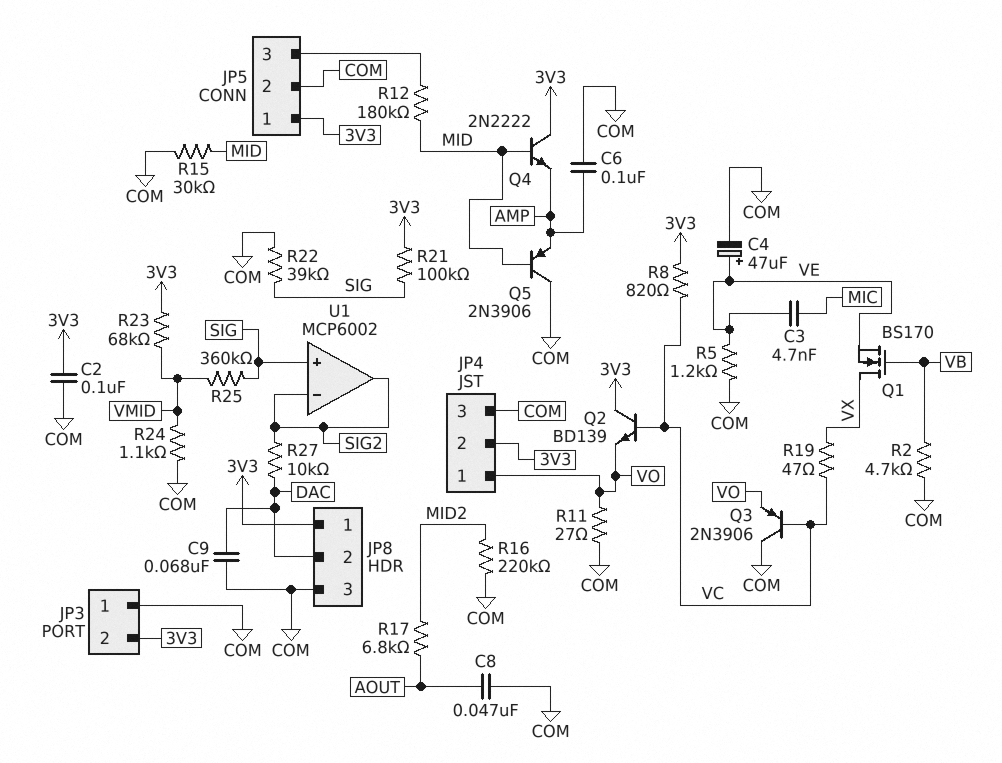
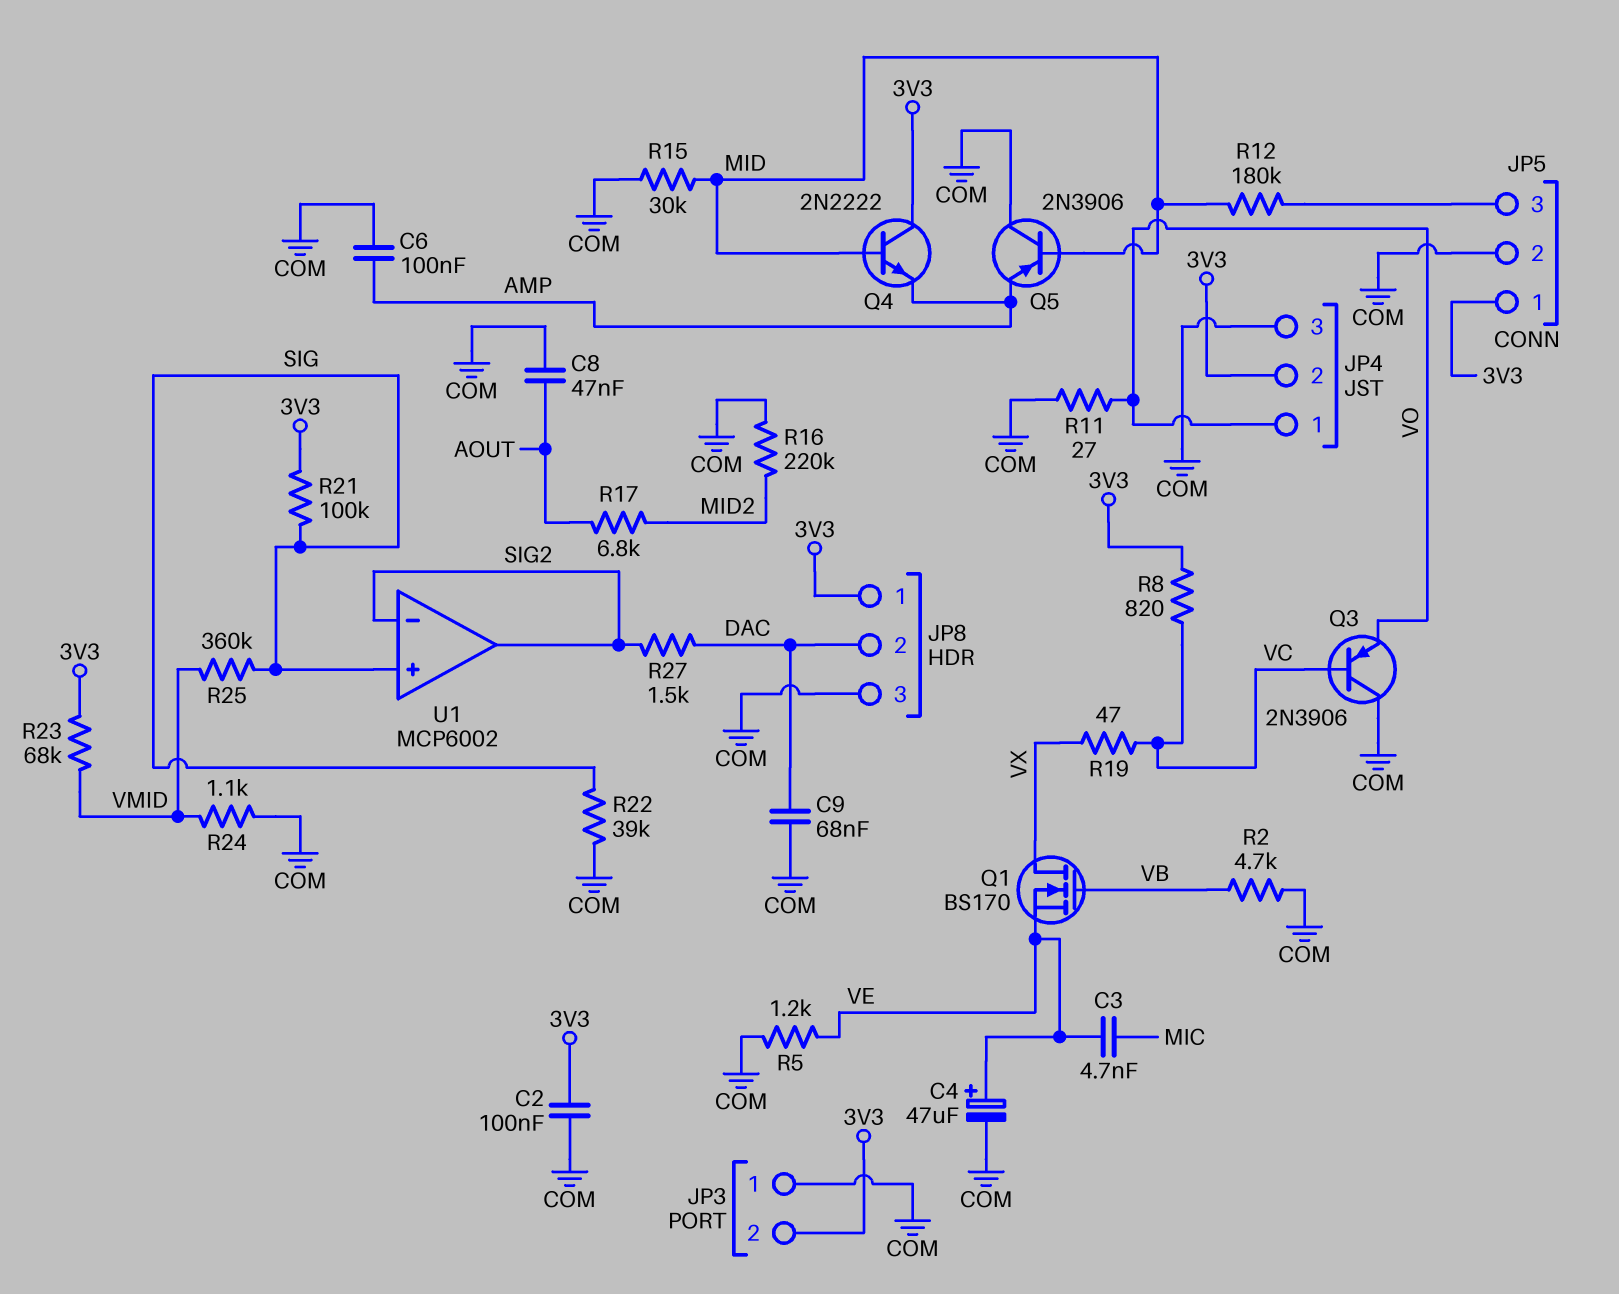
Q2: NPN BD139 (B VC, C 3V3, E VO) -> none
R27: 10k (DAC, SIG2) -> 1.5k (DAC, SIG2)

